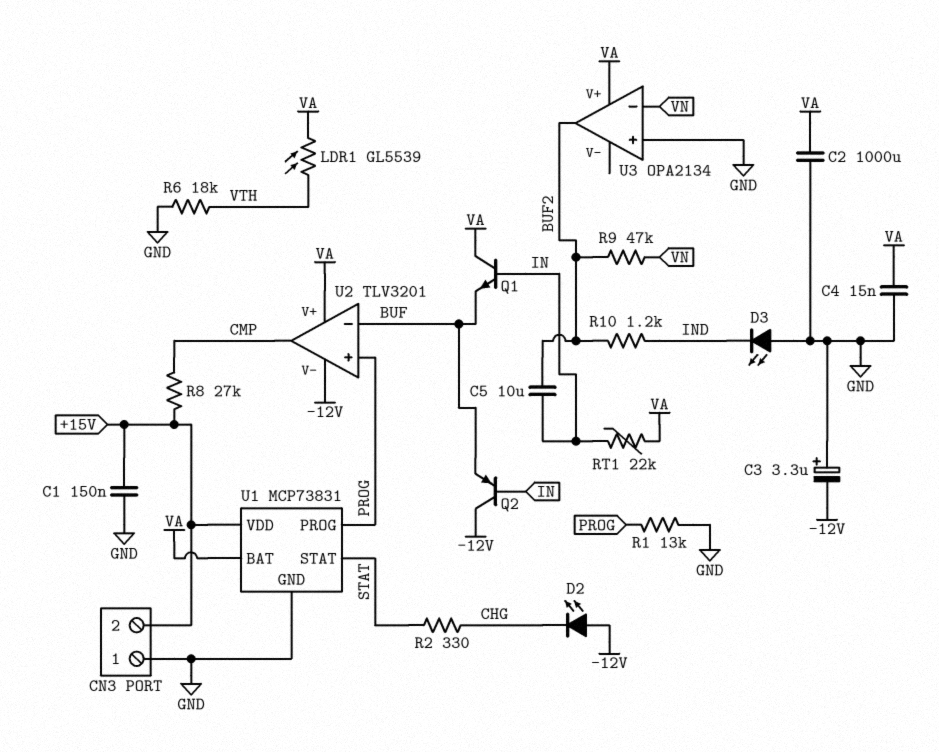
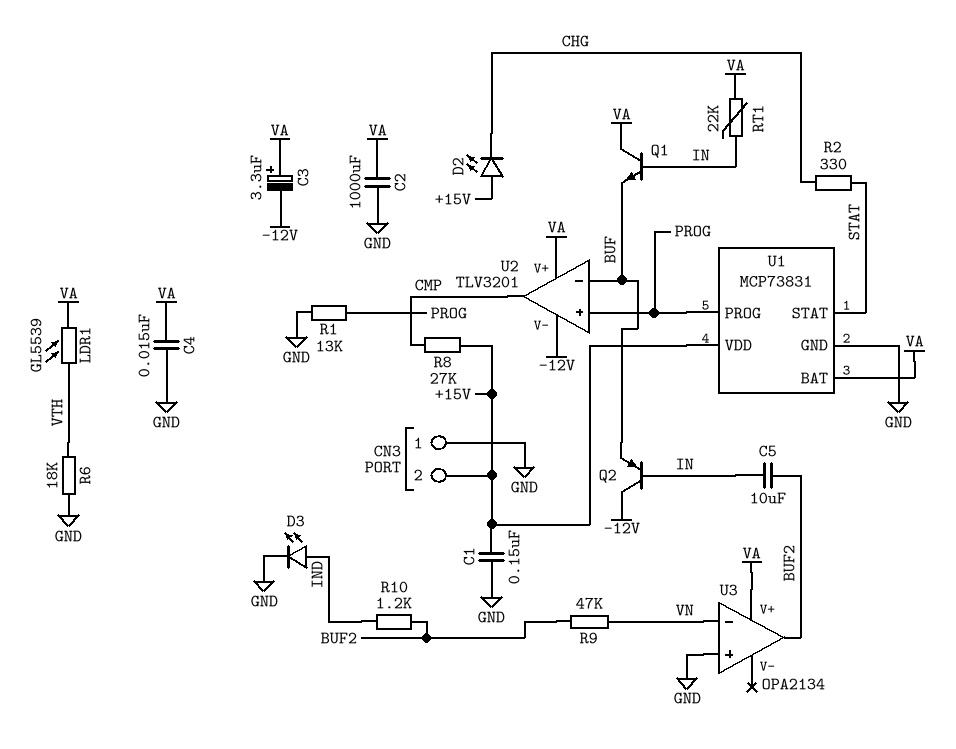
C3: 3.3uF (plus GND, minus -12V) -> 3.3uF (plus VA, minus -12V)
D2: LED (A -12V, K CHG) -> LED (A +15V, K CHG)
D3: LED (A GND, K IND) -> LED (A IND, K GND)

